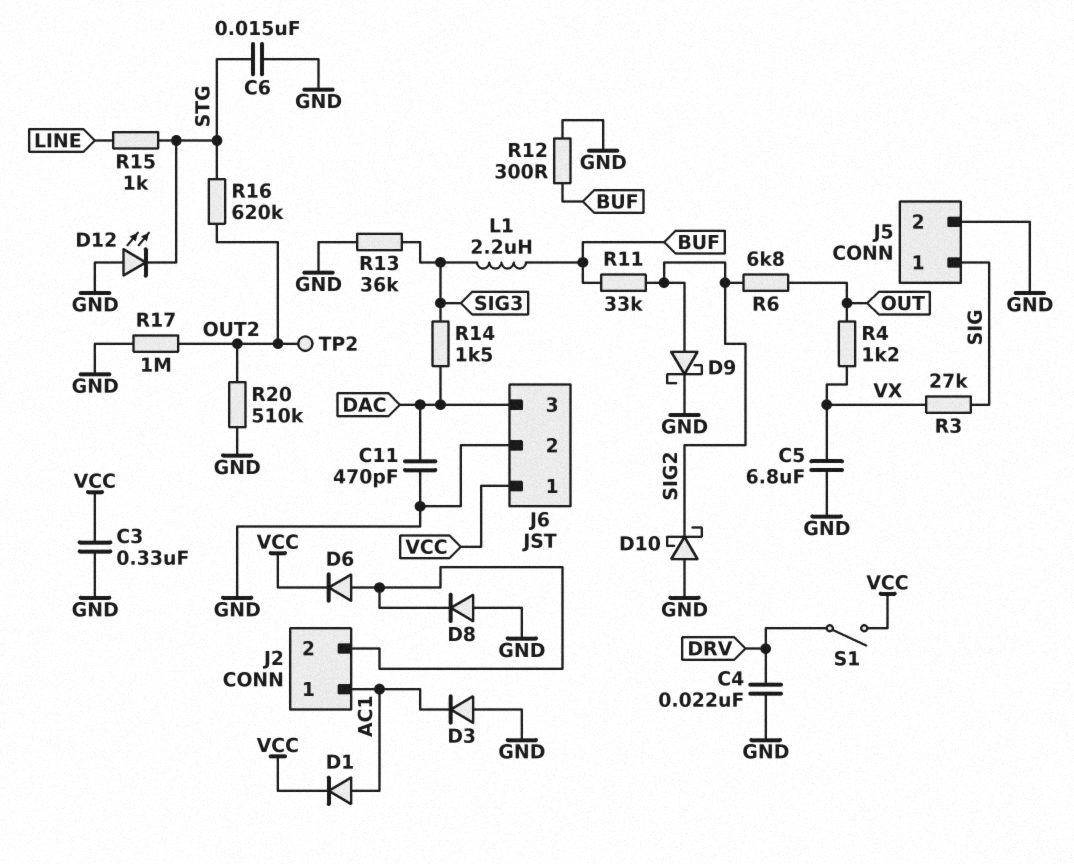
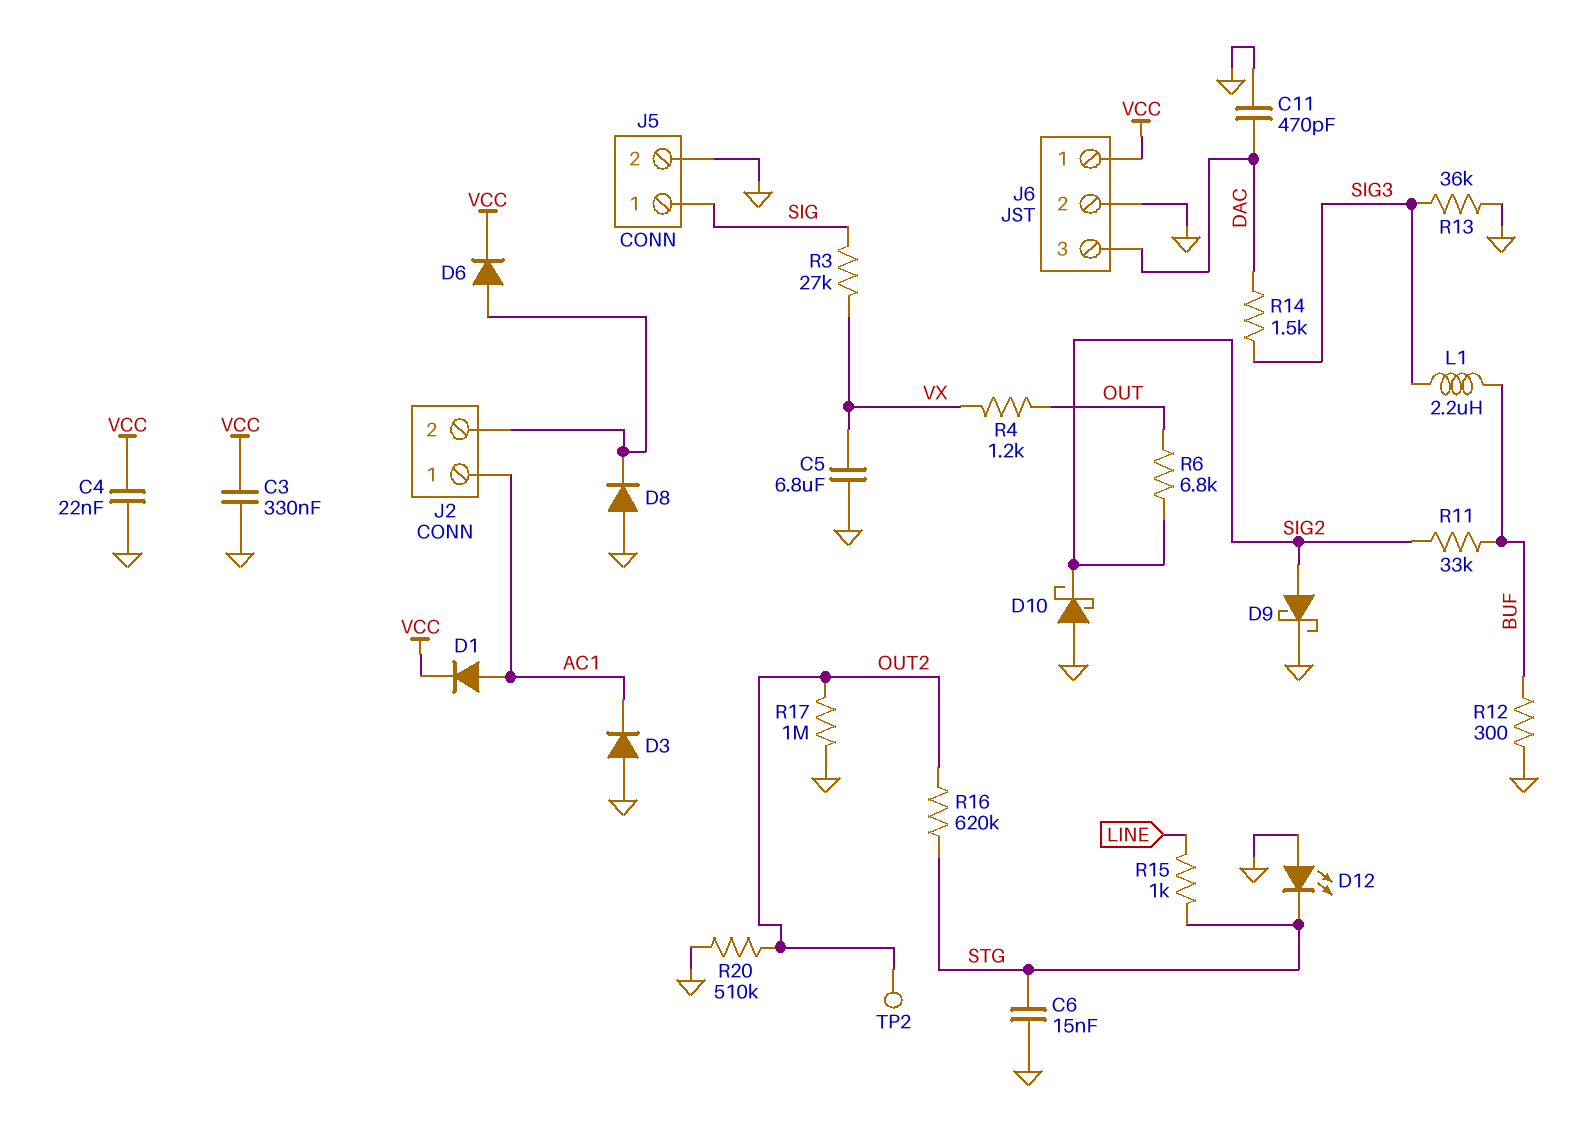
C4: 22nF (DRV, GND) -> 22nF (GND, VCC)
S1: switch (DRV, VCC) -> none

